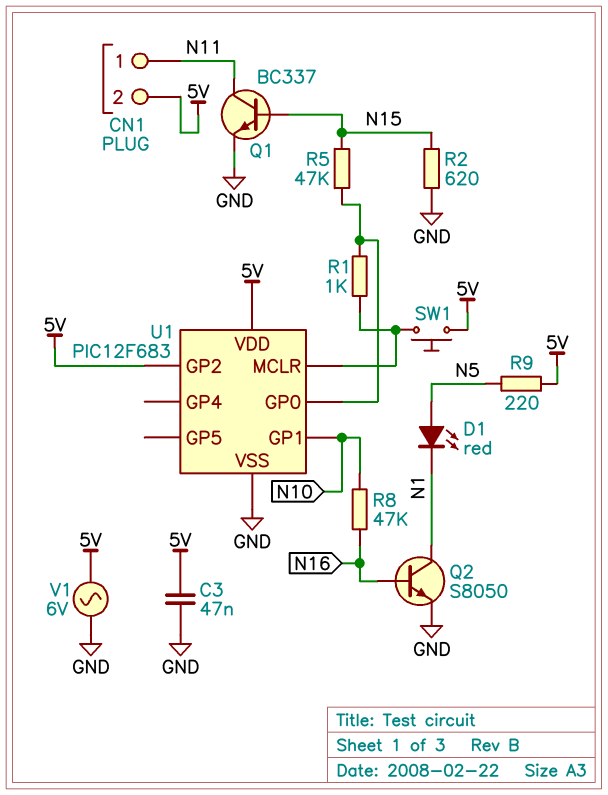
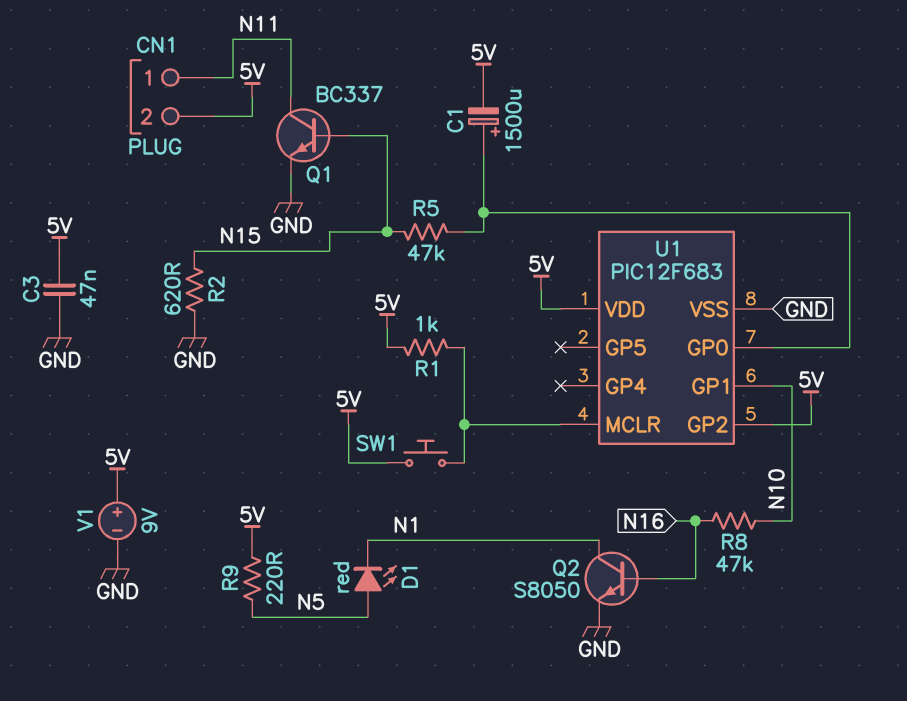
C1: none -> 1500uF (plus U1/GP0, minus 5V)
R1: 1k (U1/GP0, U1/MCLR) -> 1k (5V, U1/MCLR)
V1: AC 6V (5V, GND) -> 9V (plus 5V, minus GND)

